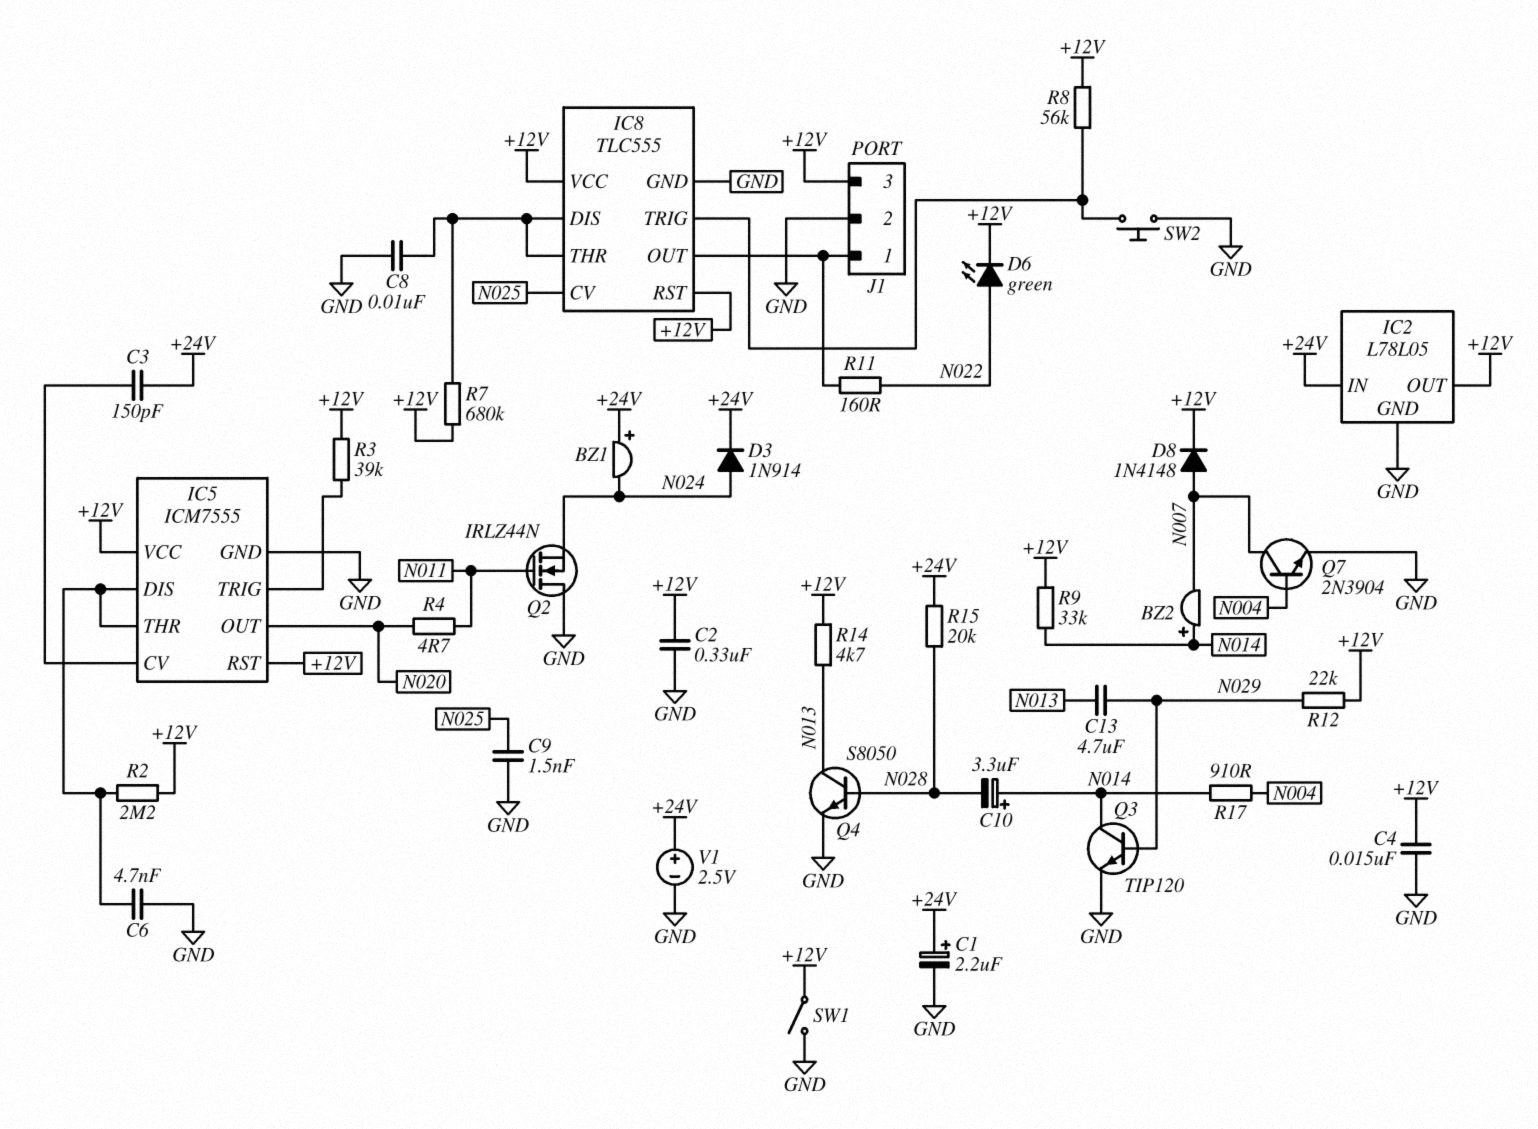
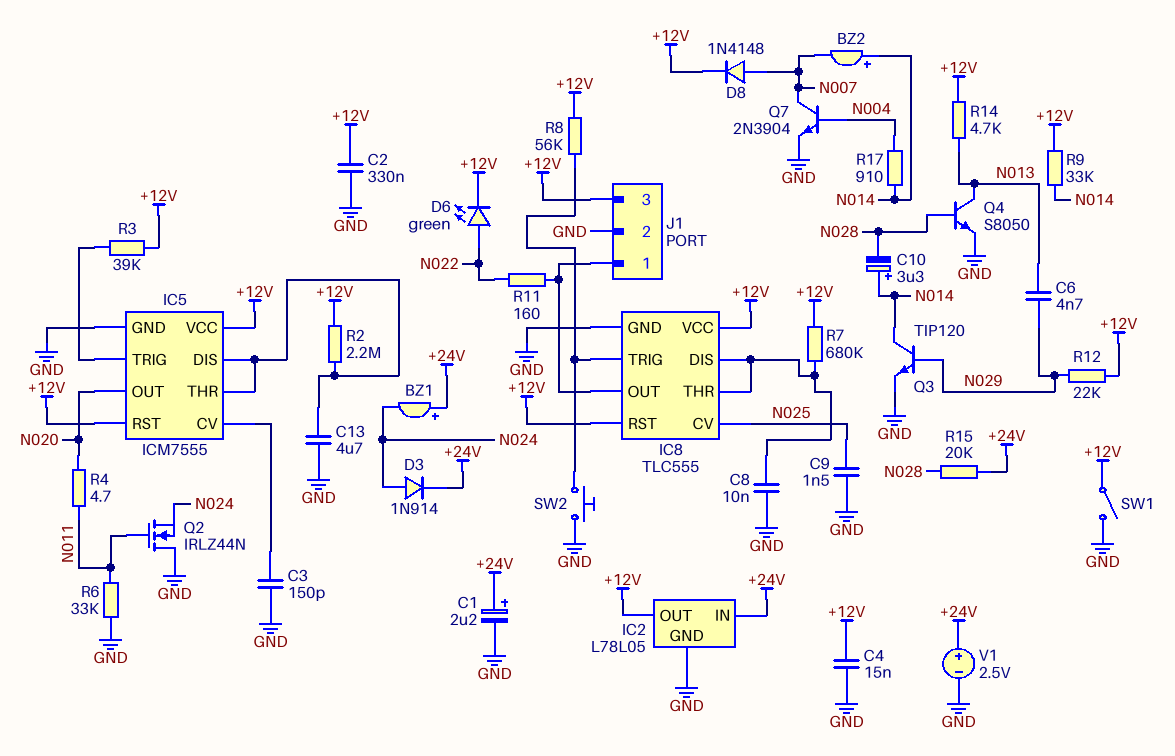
C3: 150pF (+24V, IC5/CV) -> 150pF (GND, IC5/CV)
C6: 4.7nF (GND, IC5/DIS) -> 4.7nF (N013, N029)
C13: 4.7uF (N013, N029) -> 4.7uF (GND, IC5/DIS)
R6: none -> 33k (GND, N011)

